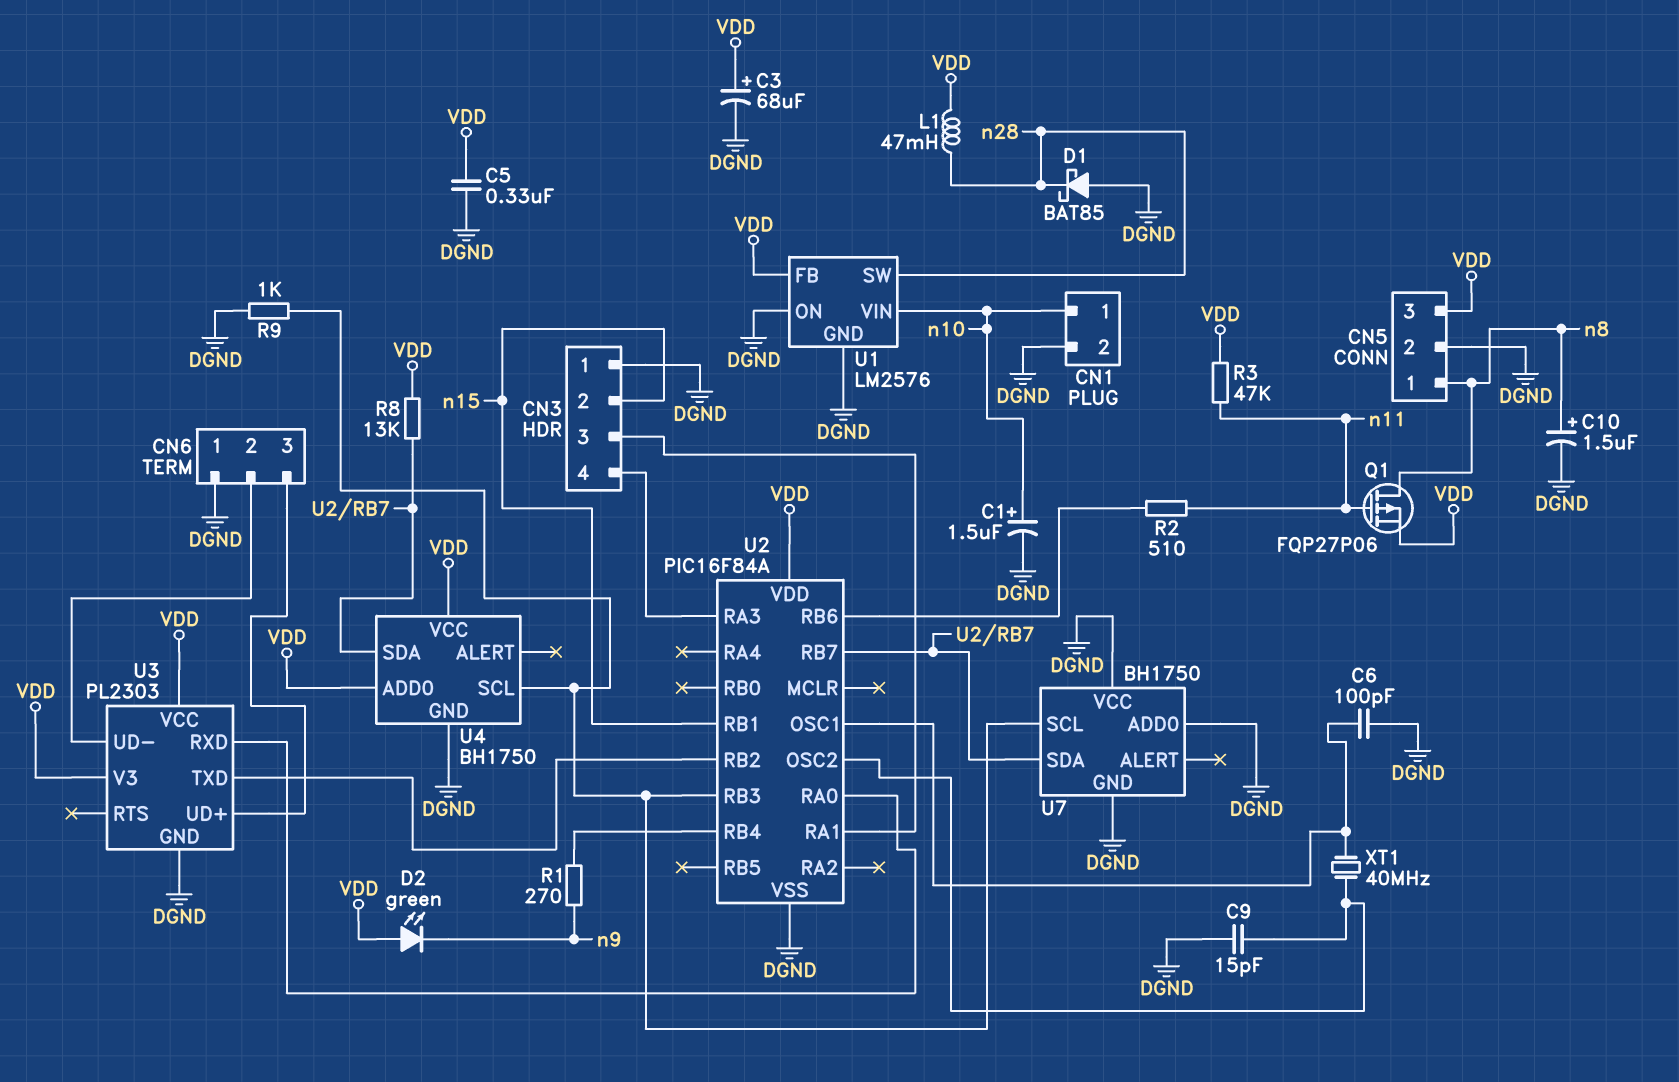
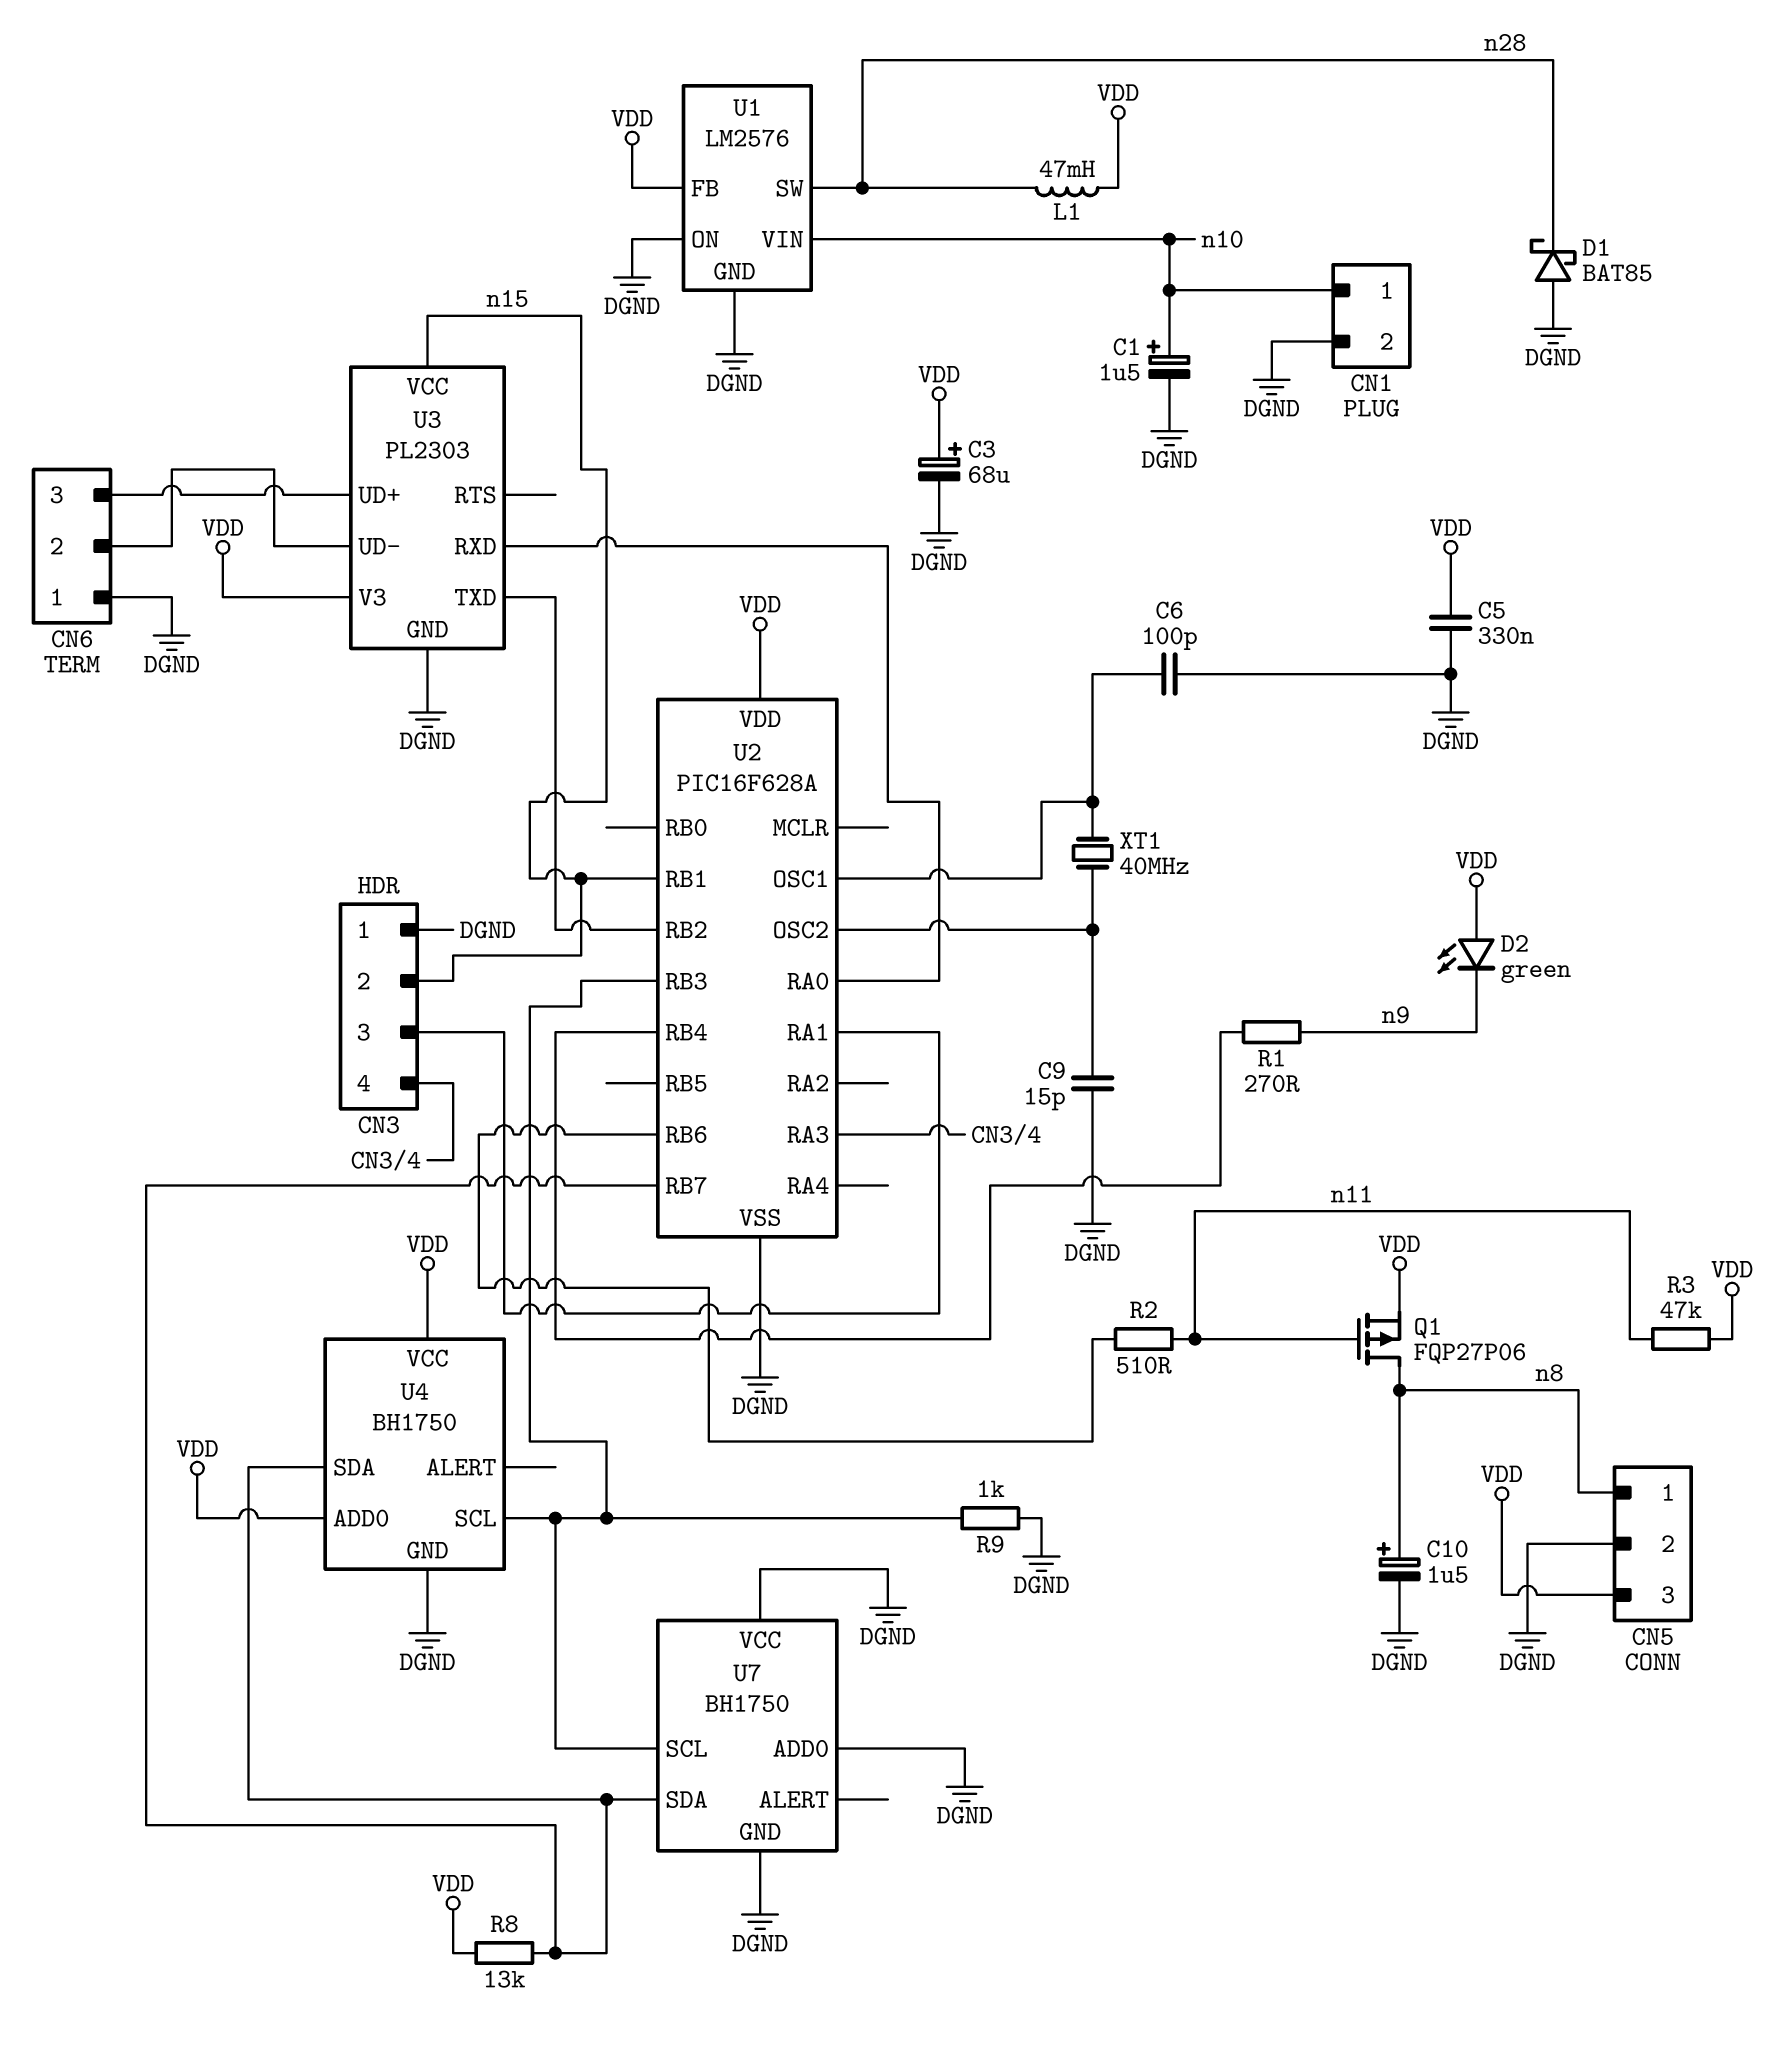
U2: PIC16F84A -> PIC16F628A
U3 pin VCC: VDD -> n15

